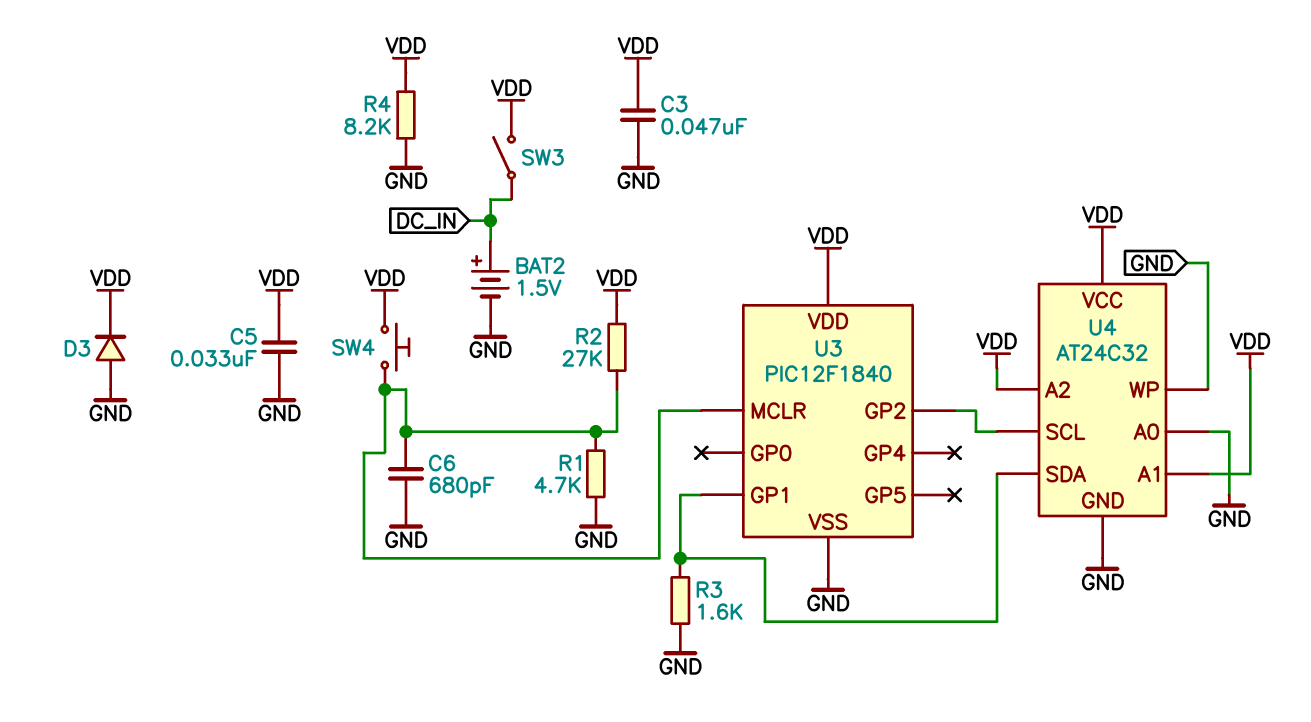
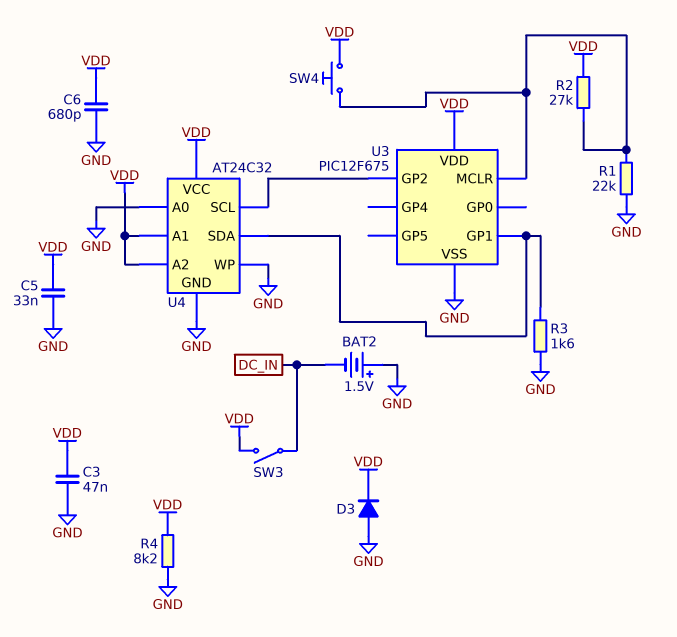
BAT2: 1.5V (plus DC_IN, minus GND) -> 1.5V (plus GND, minus DC_IN)
C6: 680pF (GND, U3/MCLR) -> 680pF (GND, VDD)
R1: 4.7k (GND, U3/MCLR) -> 22k (GND, U3/MCLR)
U3: PIC12F1840 -> PIC12F675

